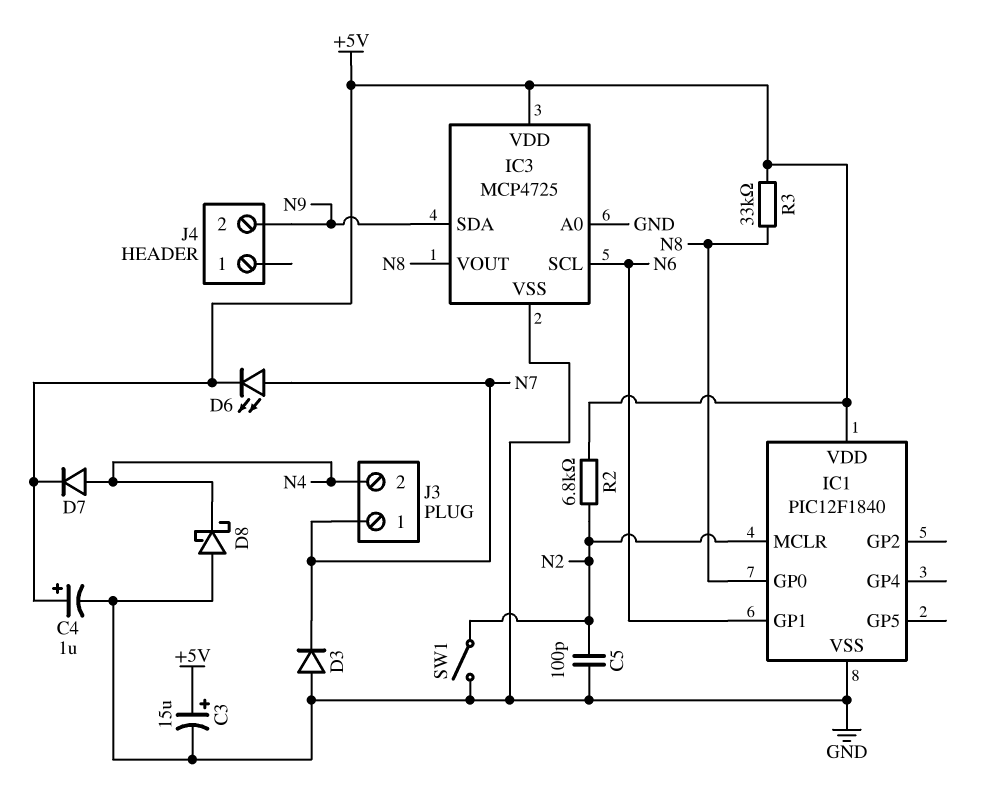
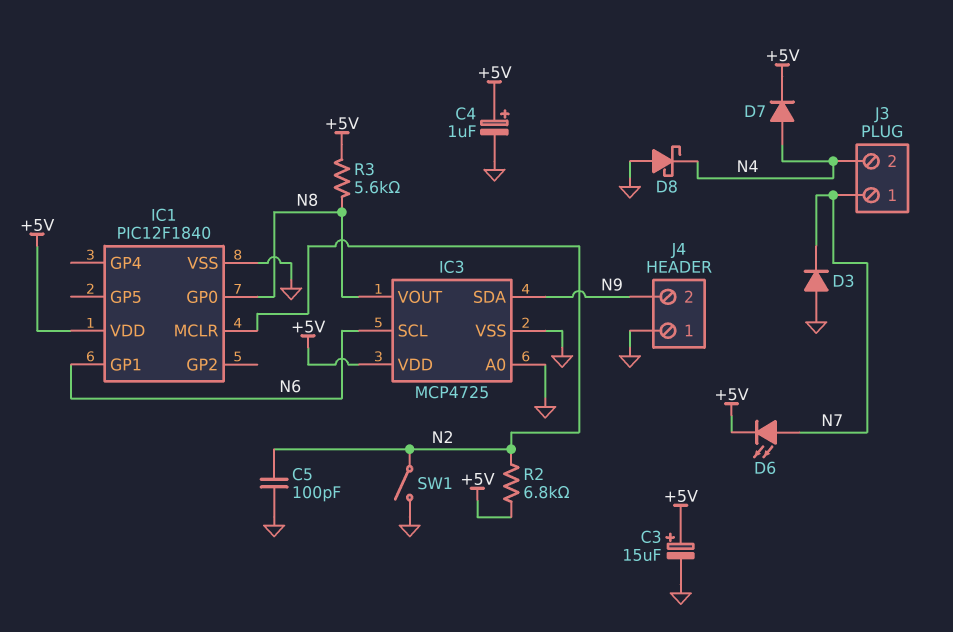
J4 pin 1: none -> GND
R3: 33k (+5V, N8) -> 5.6k (+5V, N8)

